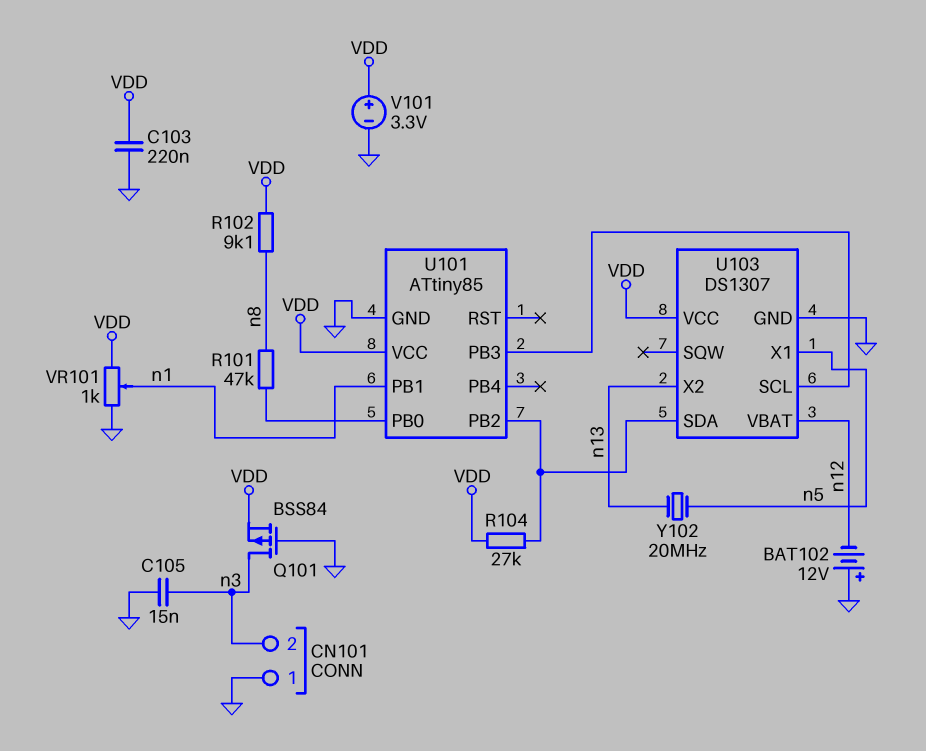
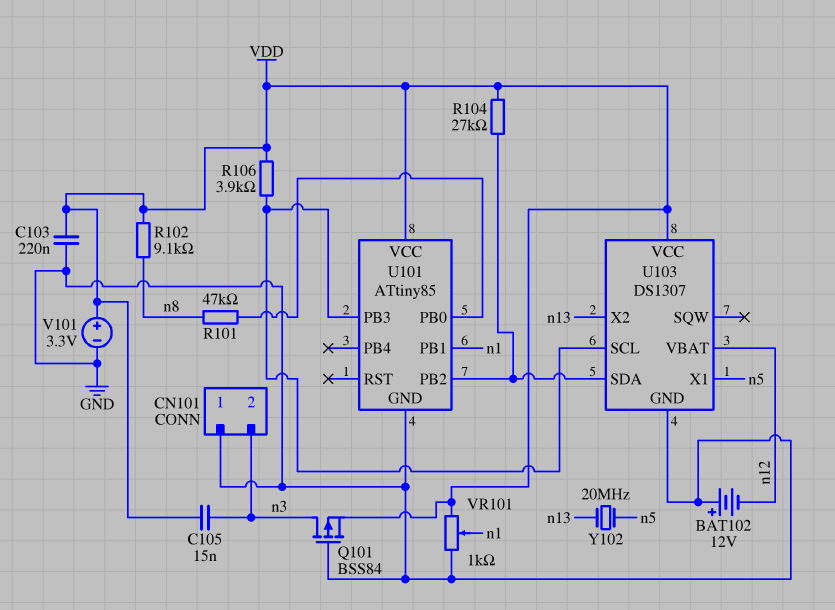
C105: 15nF (GND, n3) -> 15nF (VDD, n3)
R106: none -> 3.9k (U101/PB3, VDD)

